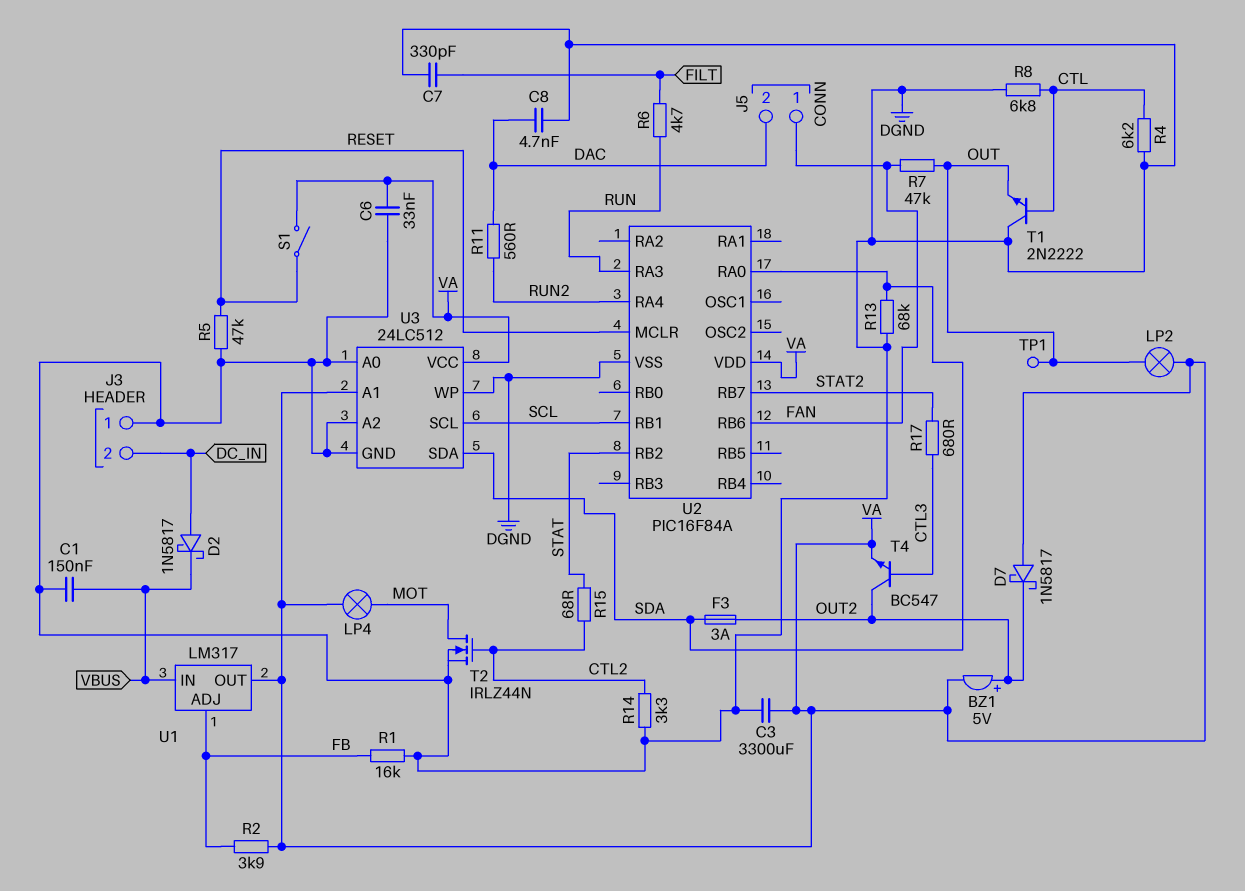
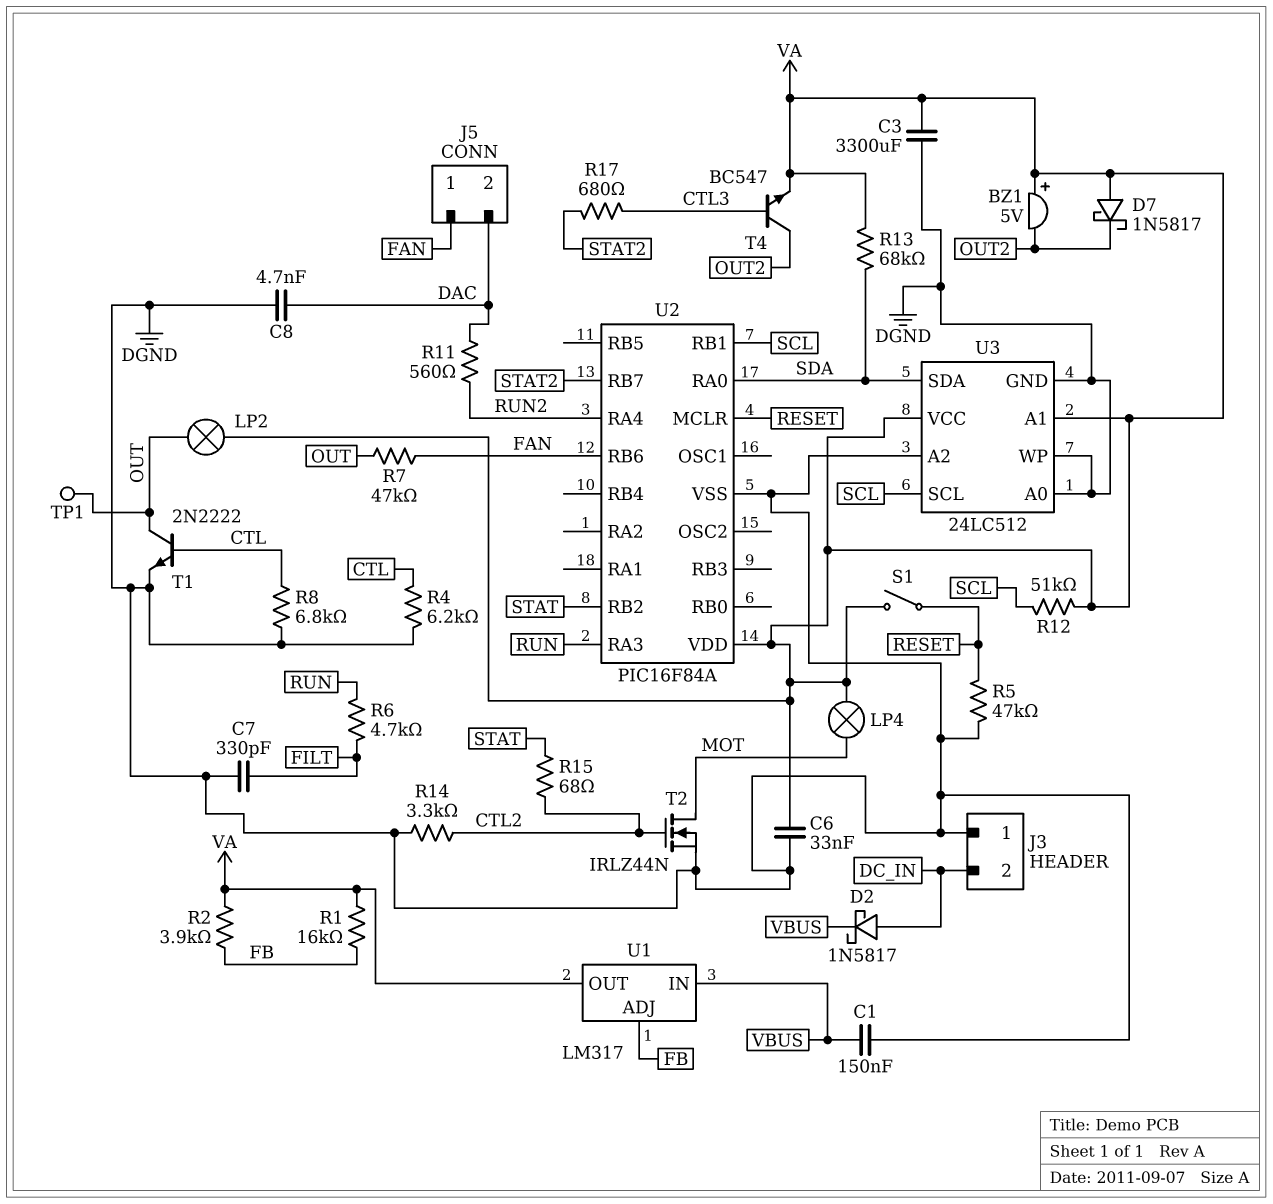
BZ1: buzzer 5V (plus OUT2, minus VA) -> buzzer 5V (plus VA, minus OUT2)
F3: 3A (OUT2, SDA) -> none
R1: 16k (DGND, FB) -> 16k (FB, VA)
R12: none -> 51k (SCL, VA)
R13: 68k (DGND, SDA) -> 68k (SDA, VA)
T1: NPN 2N2222 (B CTL, C DGND, E OUT) -> NPN 2N2222 (B CTL, C OUT, E DGND)

